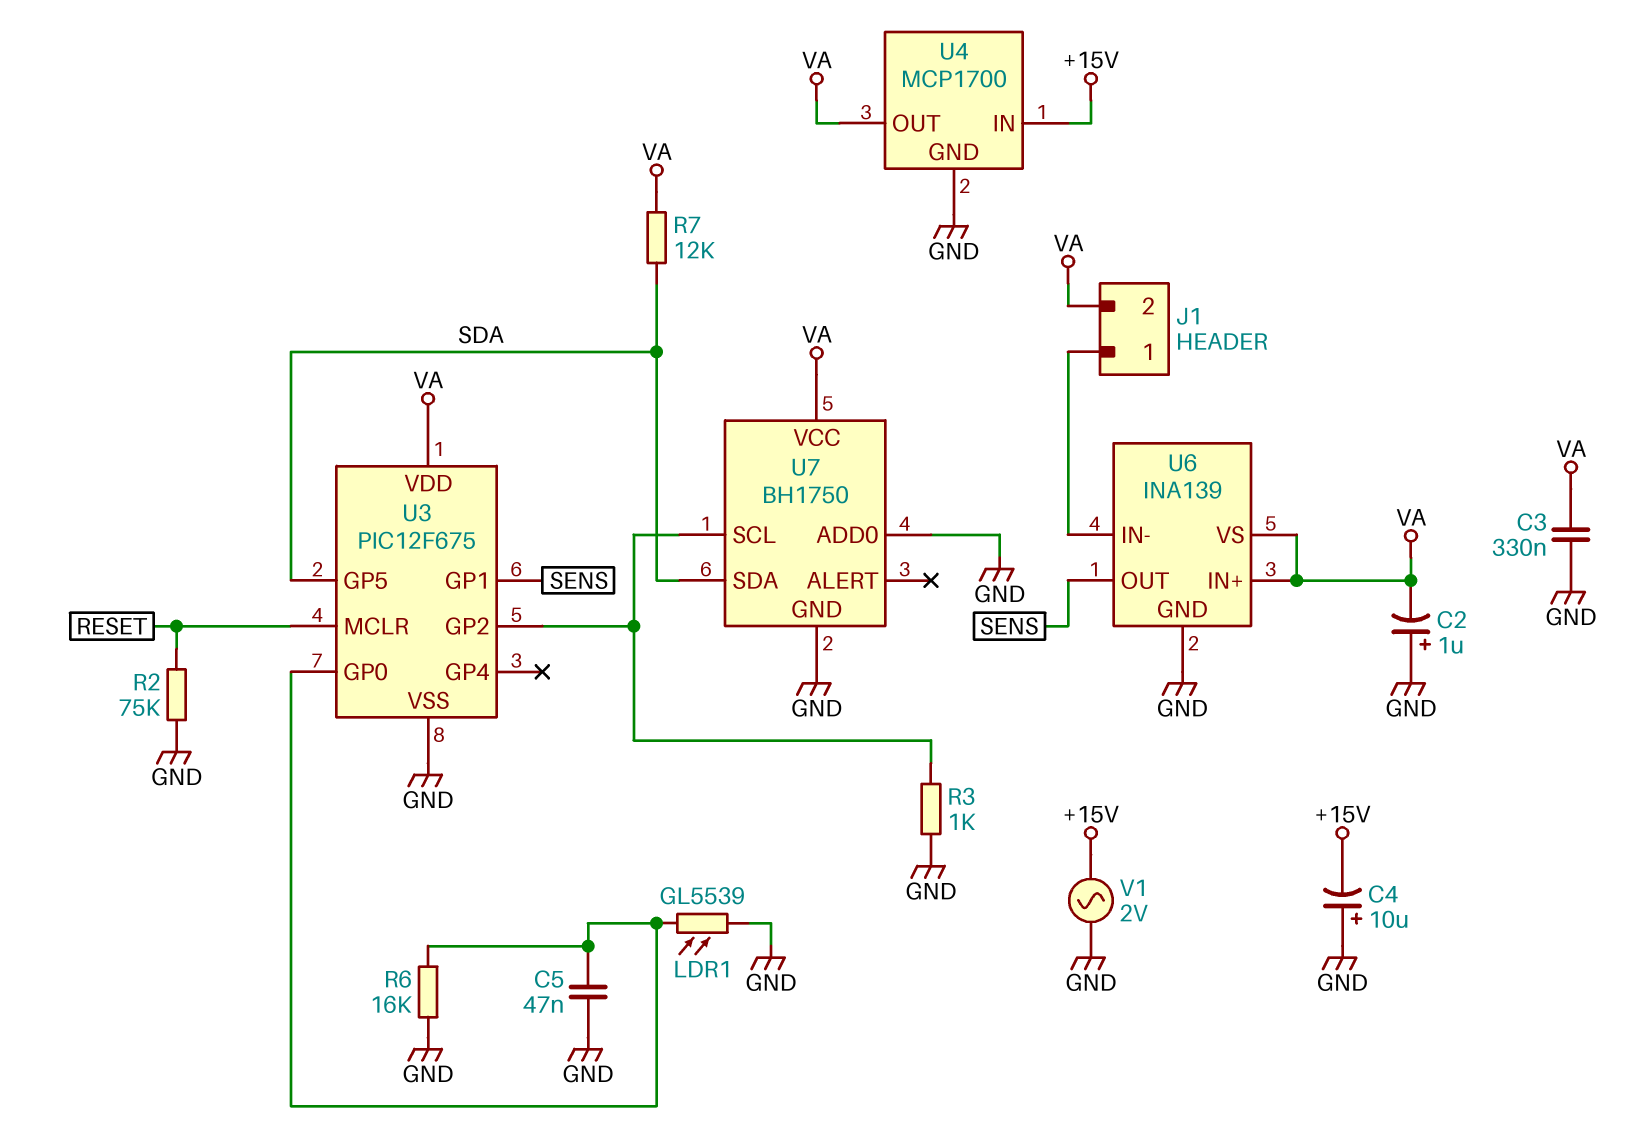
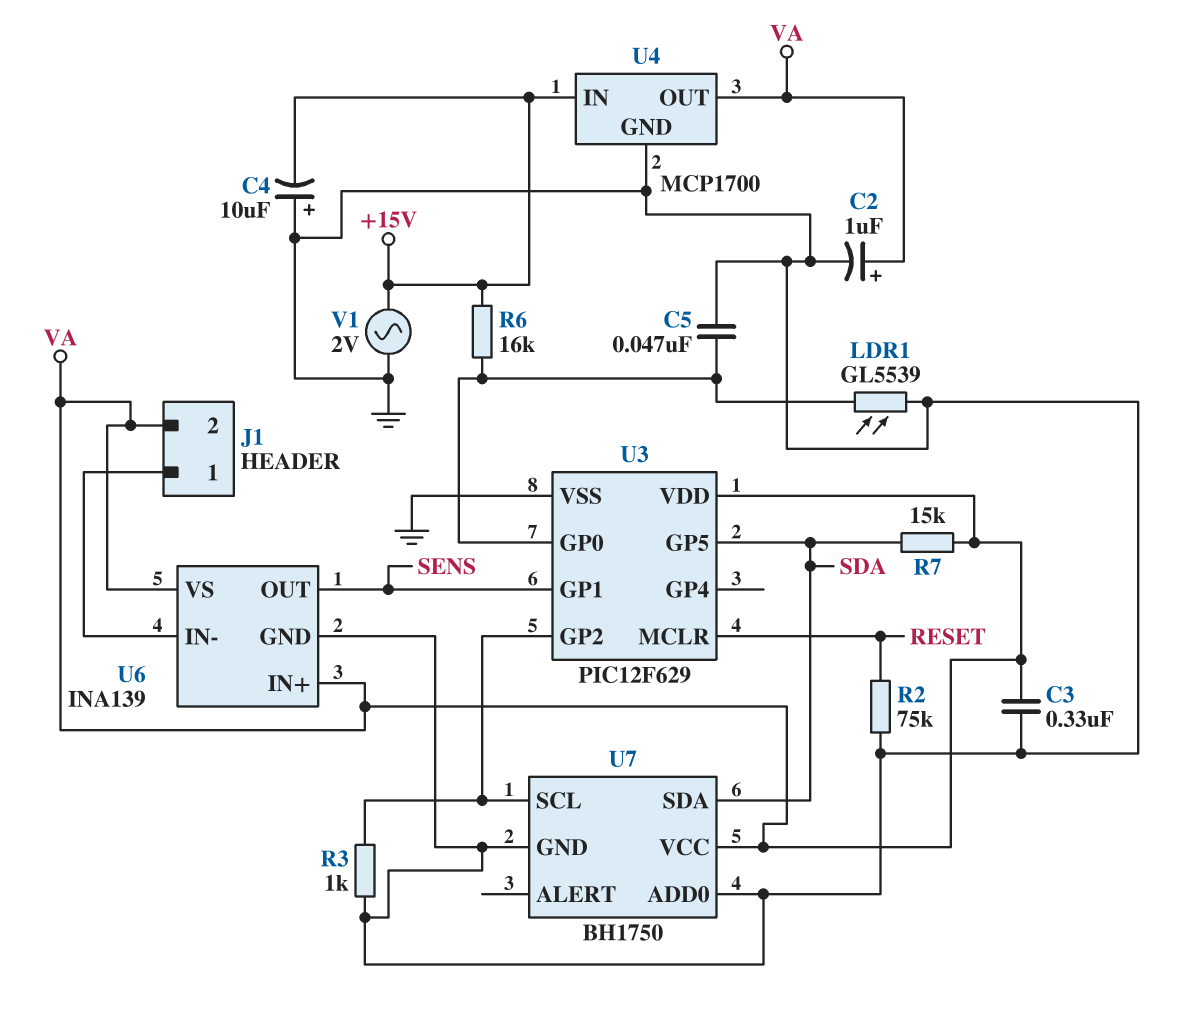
C2: 1uF (plus GND, minus VA) -> 1uF (plus VA, minus GND)
R6: 16k (GND, U3/GP0) -> 16k (+15V, U3/GP0)
R7: 12k (SDA, VA) -> 15k (SDA, VA)
U3: PIC12F675 -> PIC12F629

